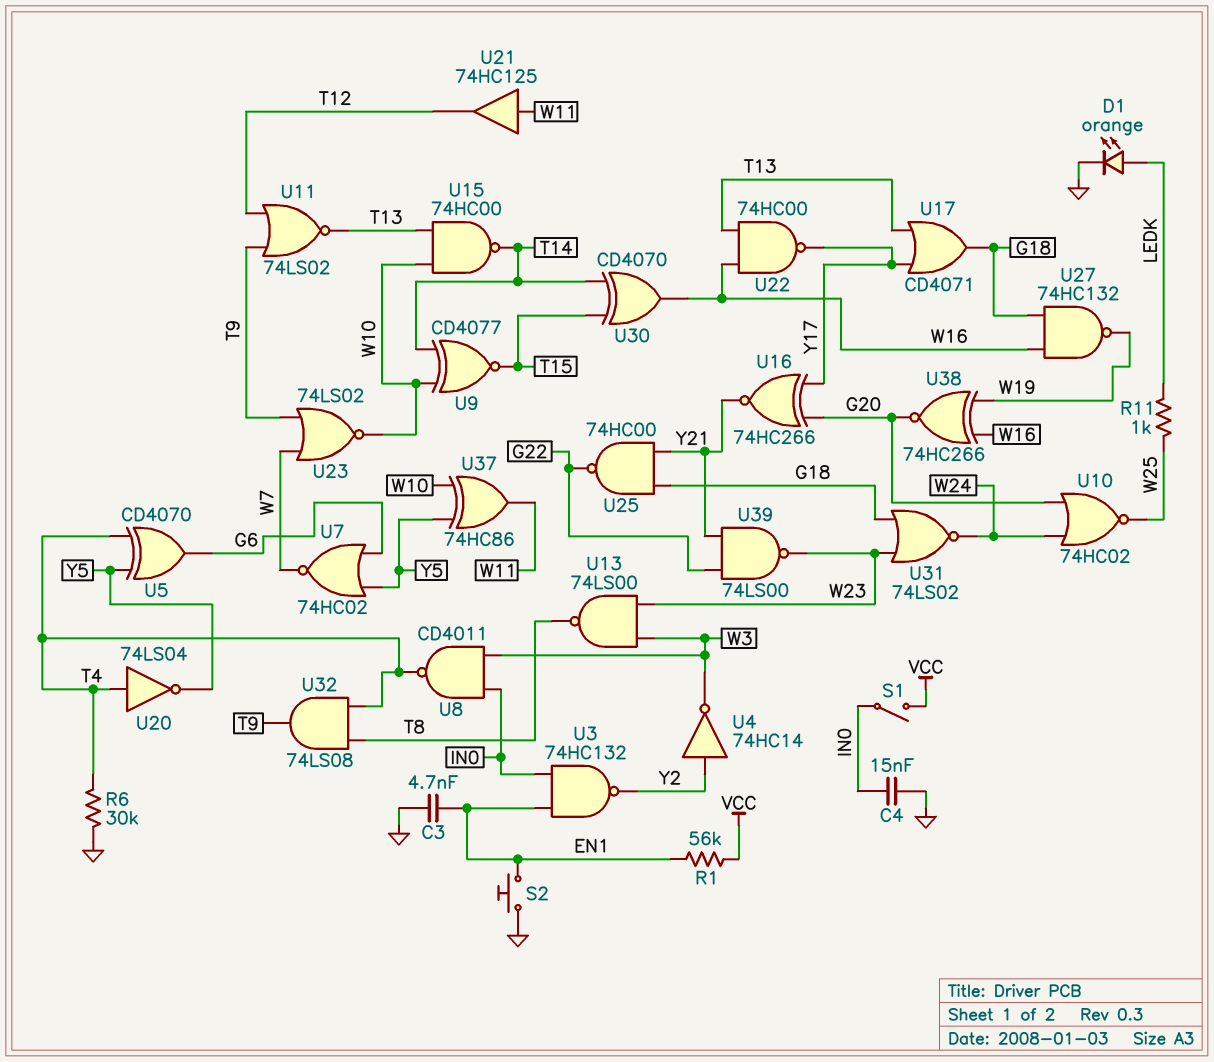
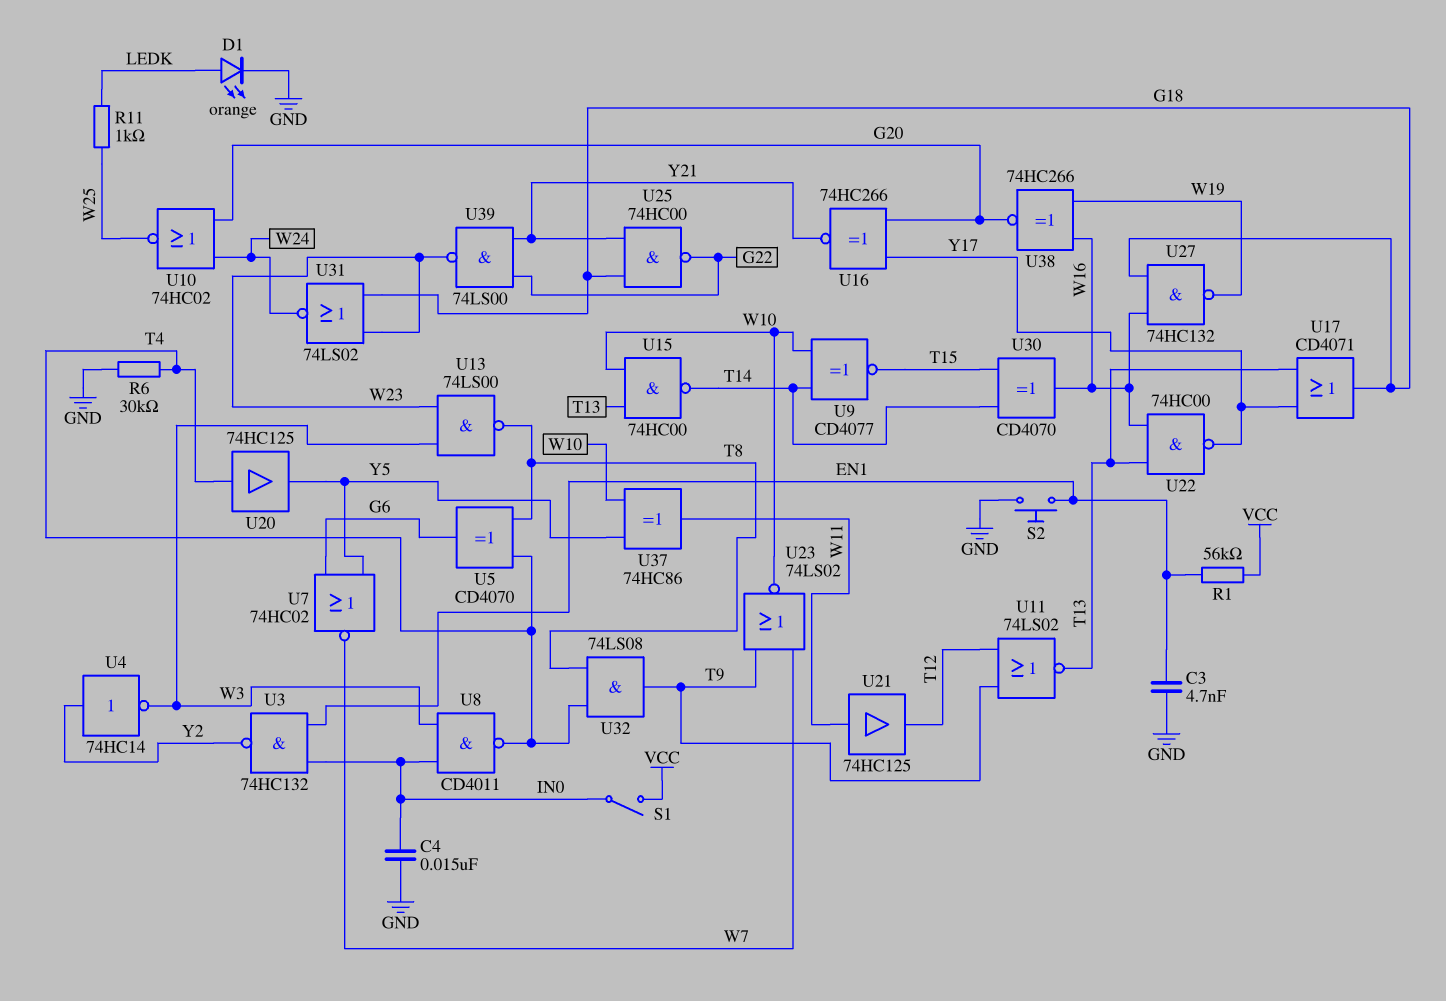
U5: XOR CD4070 (in T4, in Y5, out G6) -> XOR CD4070 (in T4, in T8, out G6)
U20: NOT 74LS04 (in T4, out Y5) -> buffer 74HC125 (in T4, out Y5)

